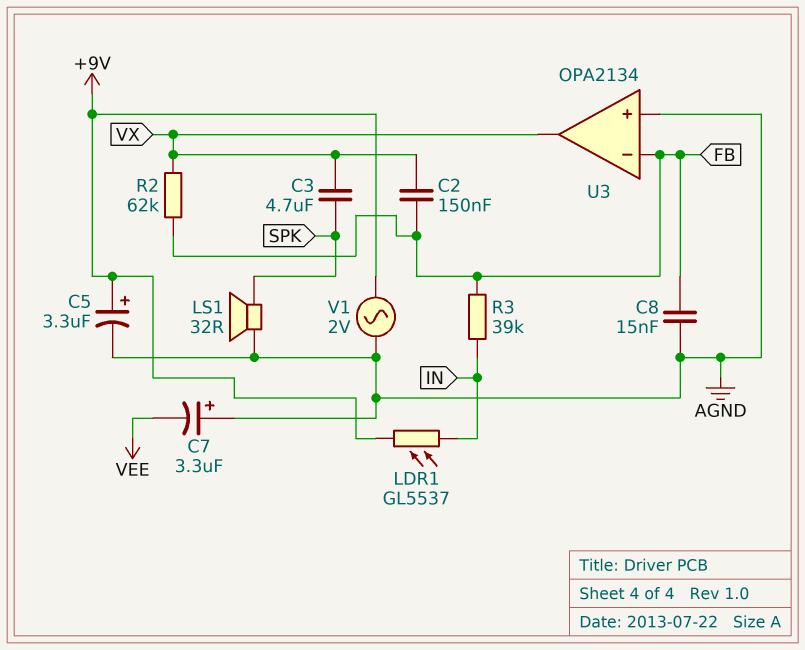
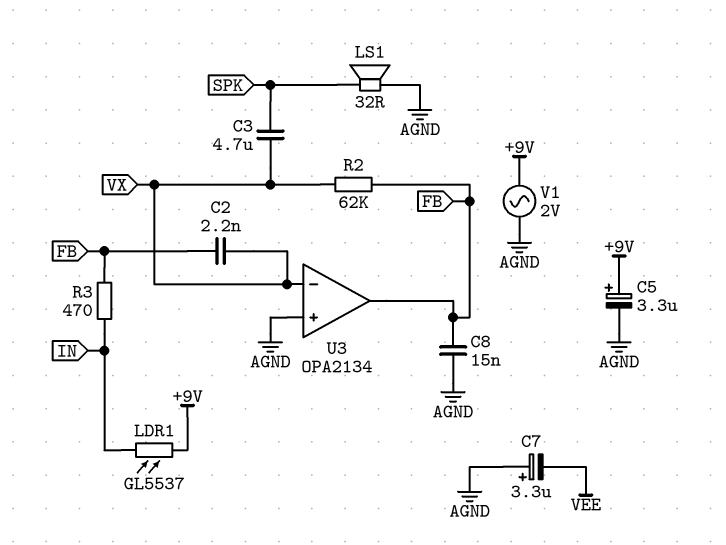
C2: 150nF (FB, VX) -> 2.2nF (FB, VX)
R3: 39k (FB, IN) -> 470 (FB, IN)
U3 pin in-: FB -> VX
U3 pin out: VX -> FB

